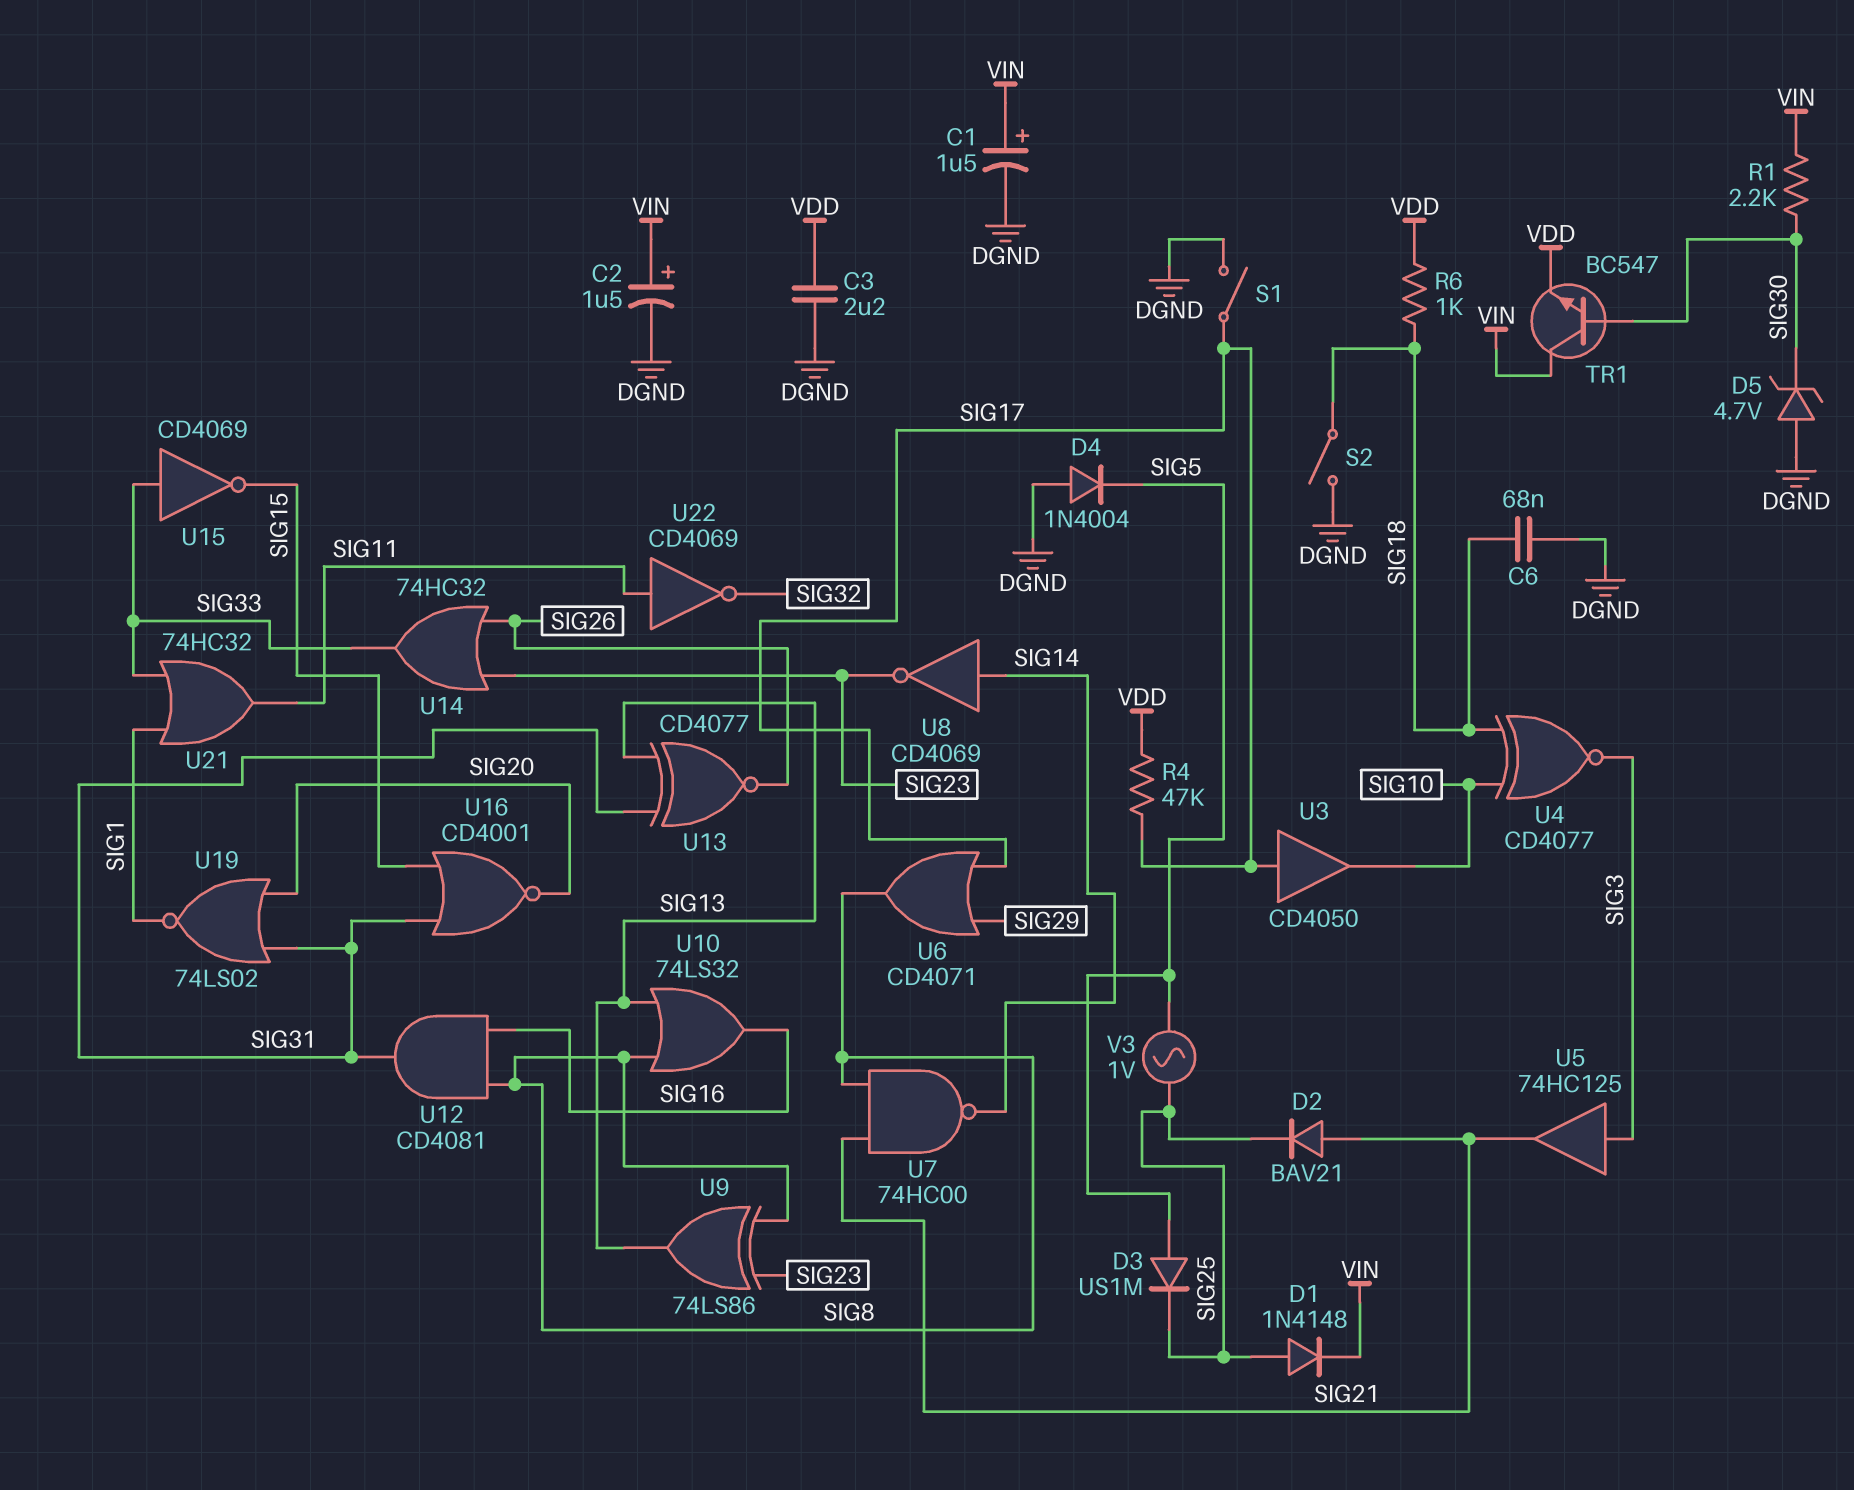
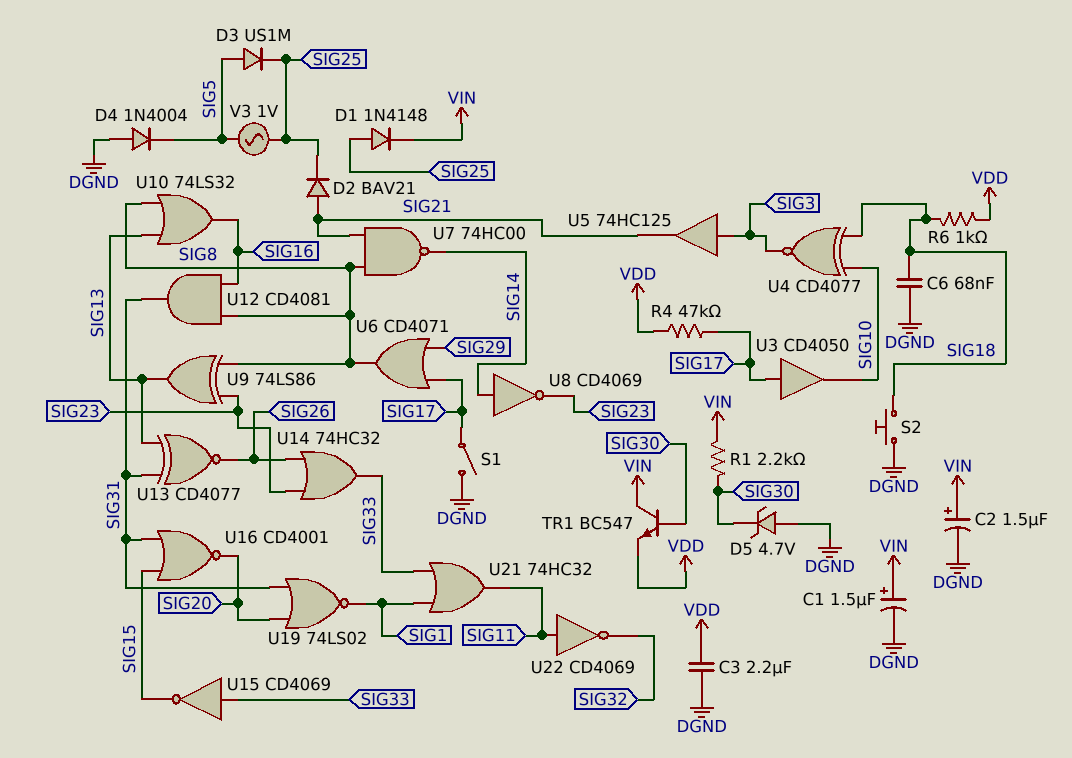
S2: switch (DGND, SIG18) -> button (DGND, SIG18)

